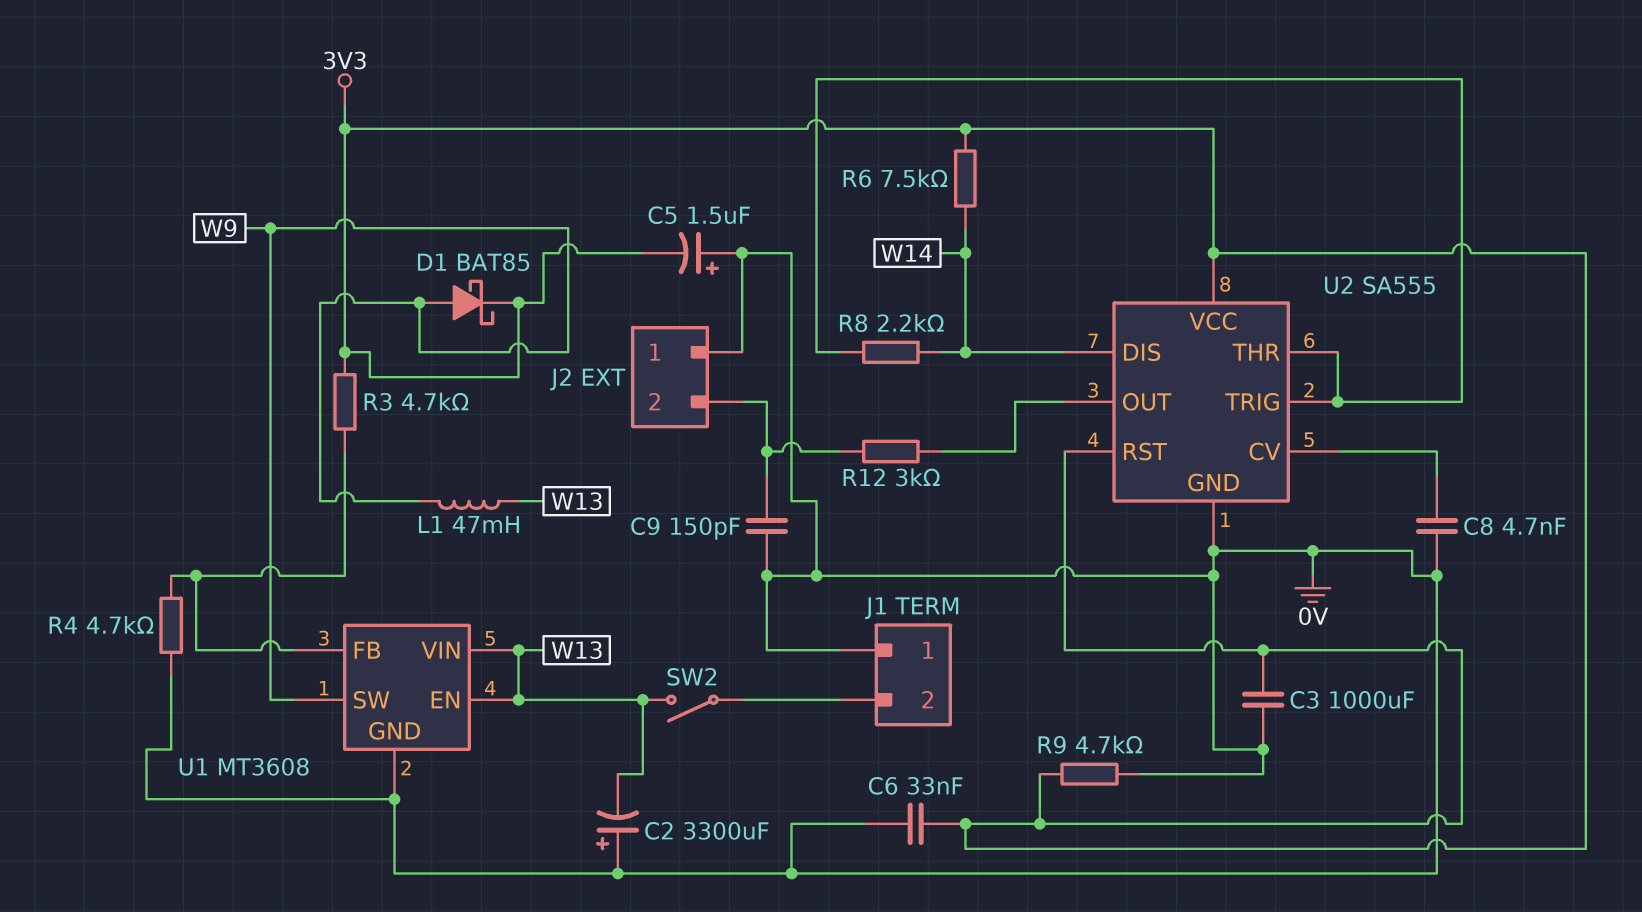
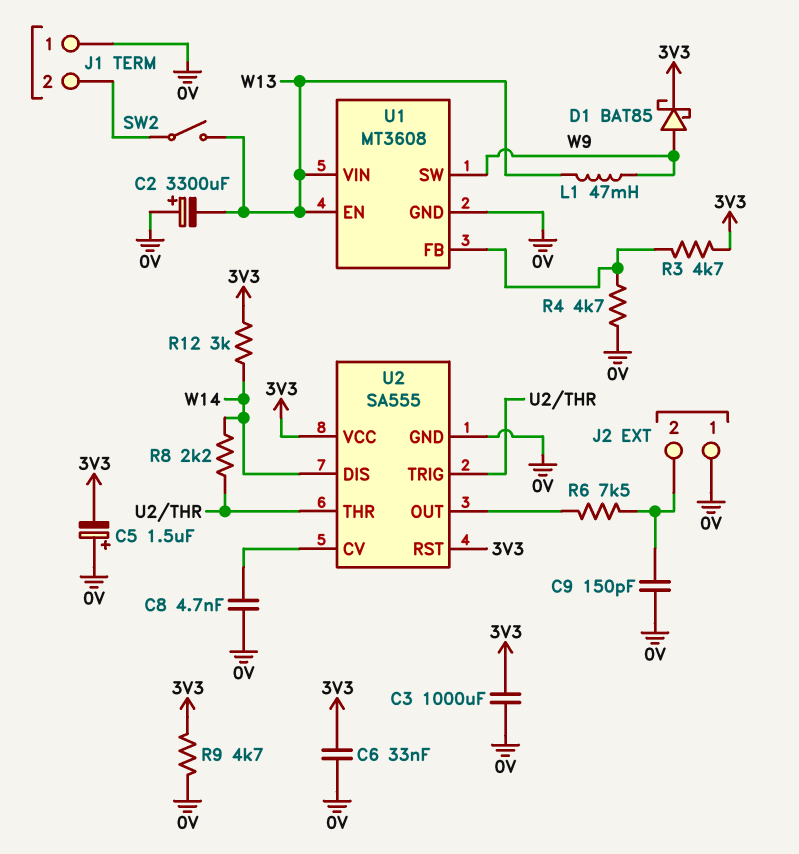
R6: 7.5k (3V3, W14) -> 7.5k (J2/2, U2/OUT)
R12: 3k (J2/2, U2/OUT) -> 3k (3V3, W14)

